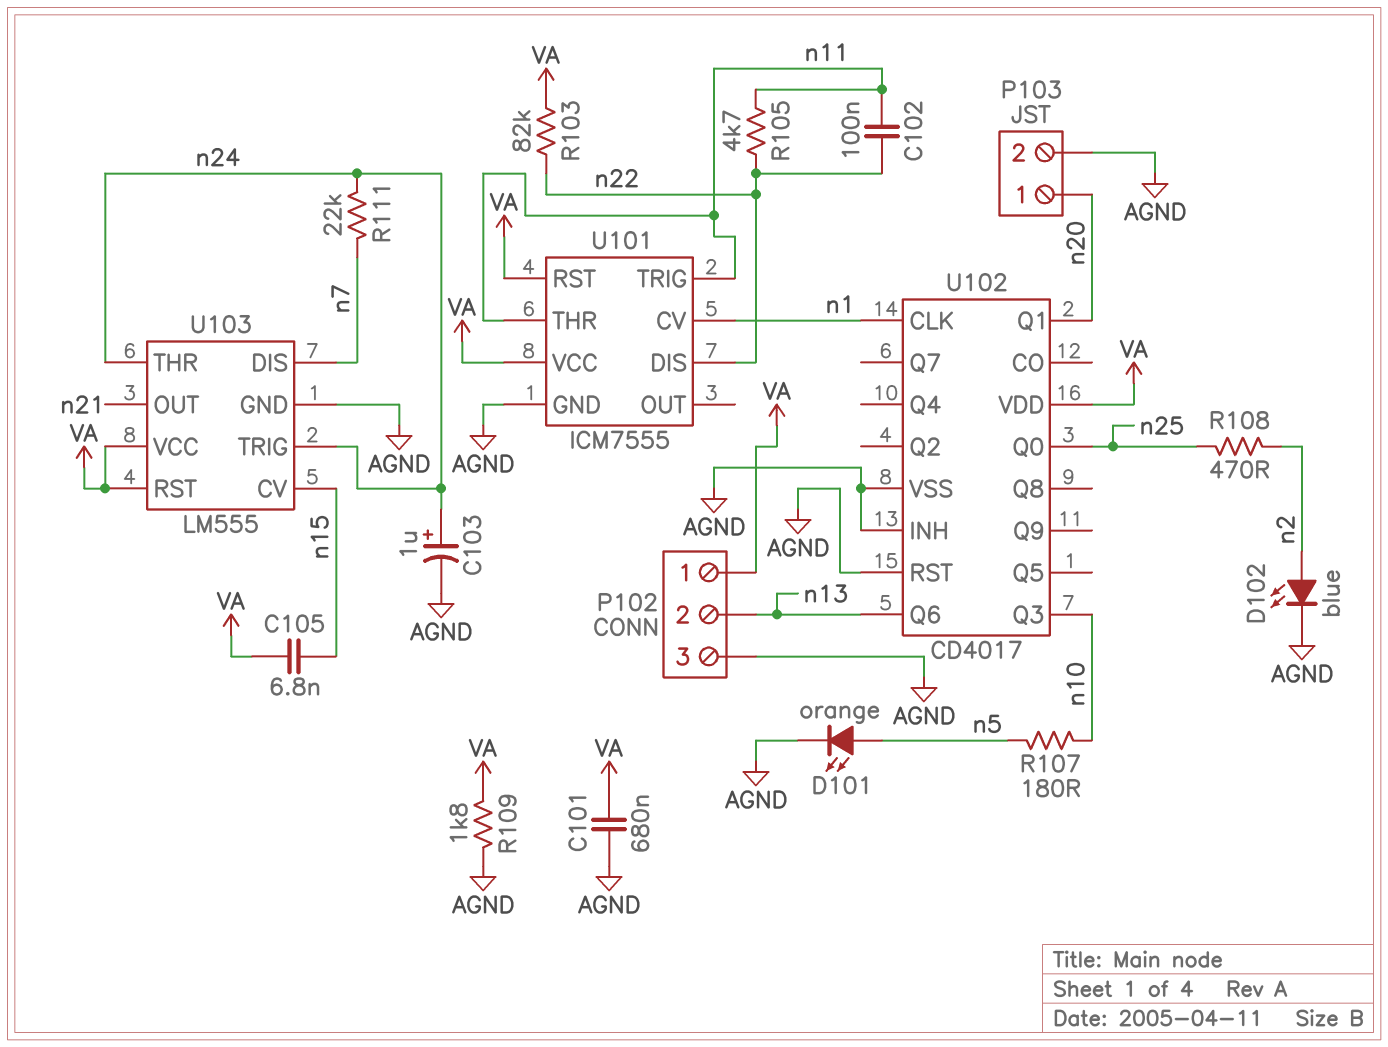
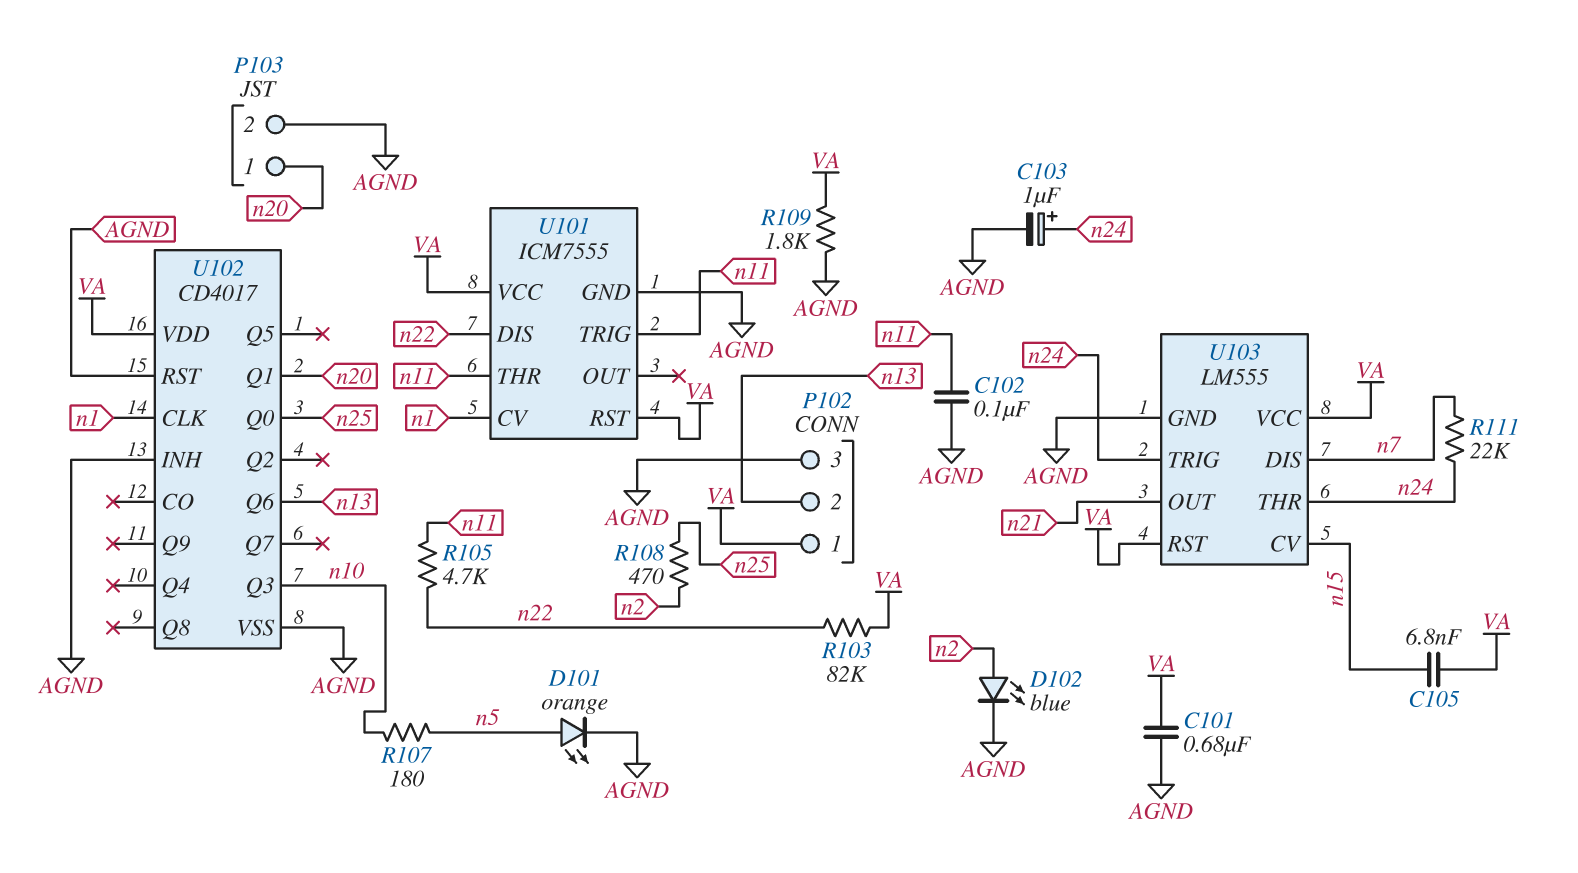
C102: 100nF (n11, n22) -> 100nF (AGND, n11)

